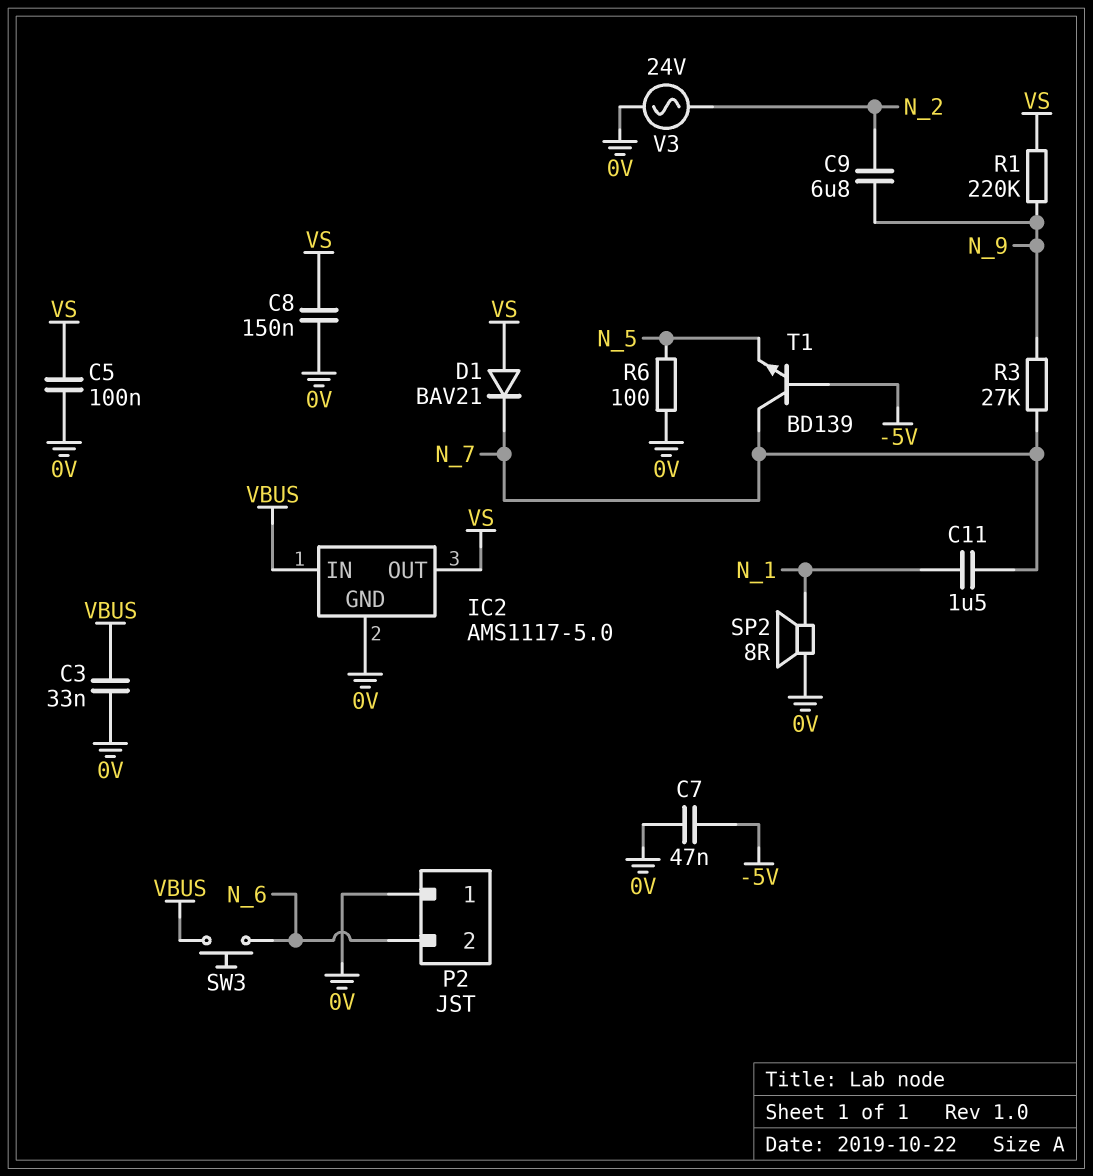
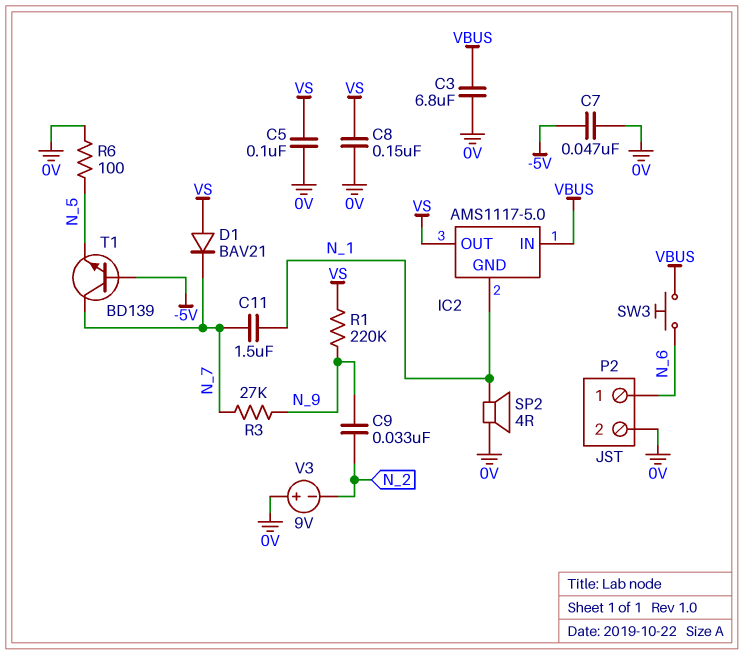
C3: 33nF (0V, VBUS) -> 6.8uF (0V, VBUS)
C9: 6.8uF (N_2, N_9) -> 33nF (N_2, N_9)
IC2 pin GND: 0V -> N_1
P2 pin 1: 0V -> N_6
P2 pin 2: N_6 -> 0V
SP2: speaker 8R (0V, N_1) -> speaker 4R (0V, N_1)
V3: AC 24V (0V, N_2) -> 9V (plus 0V, minus N_2)

